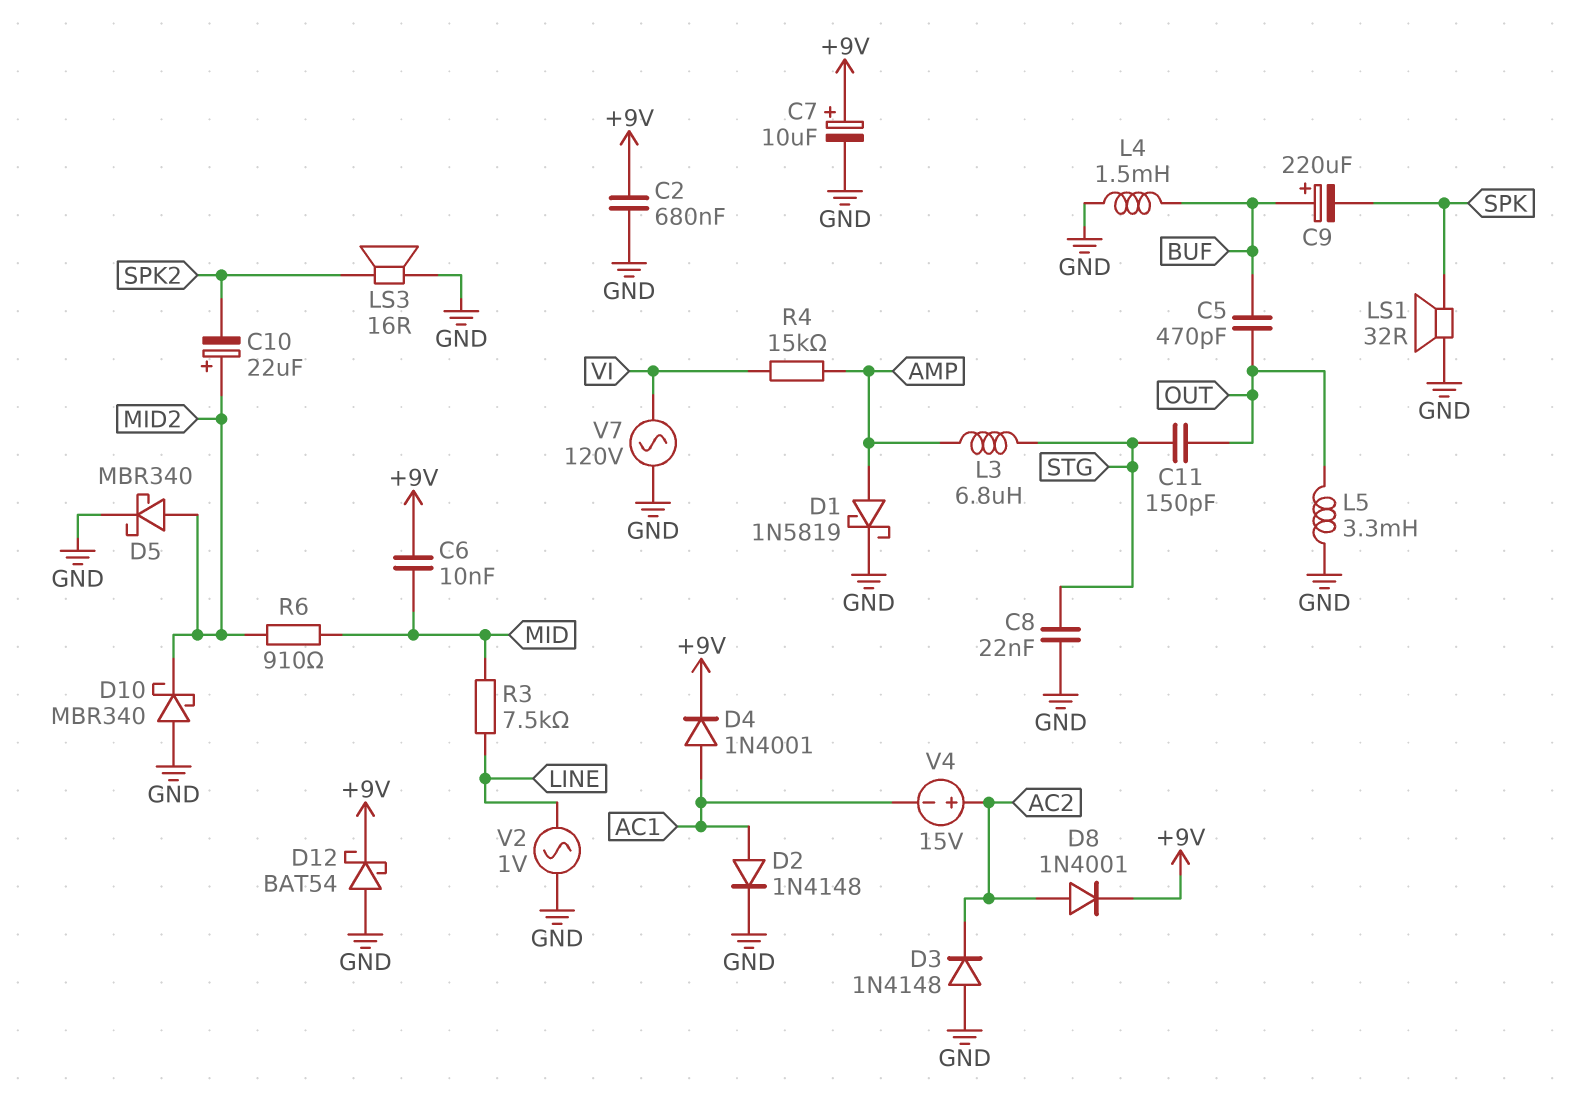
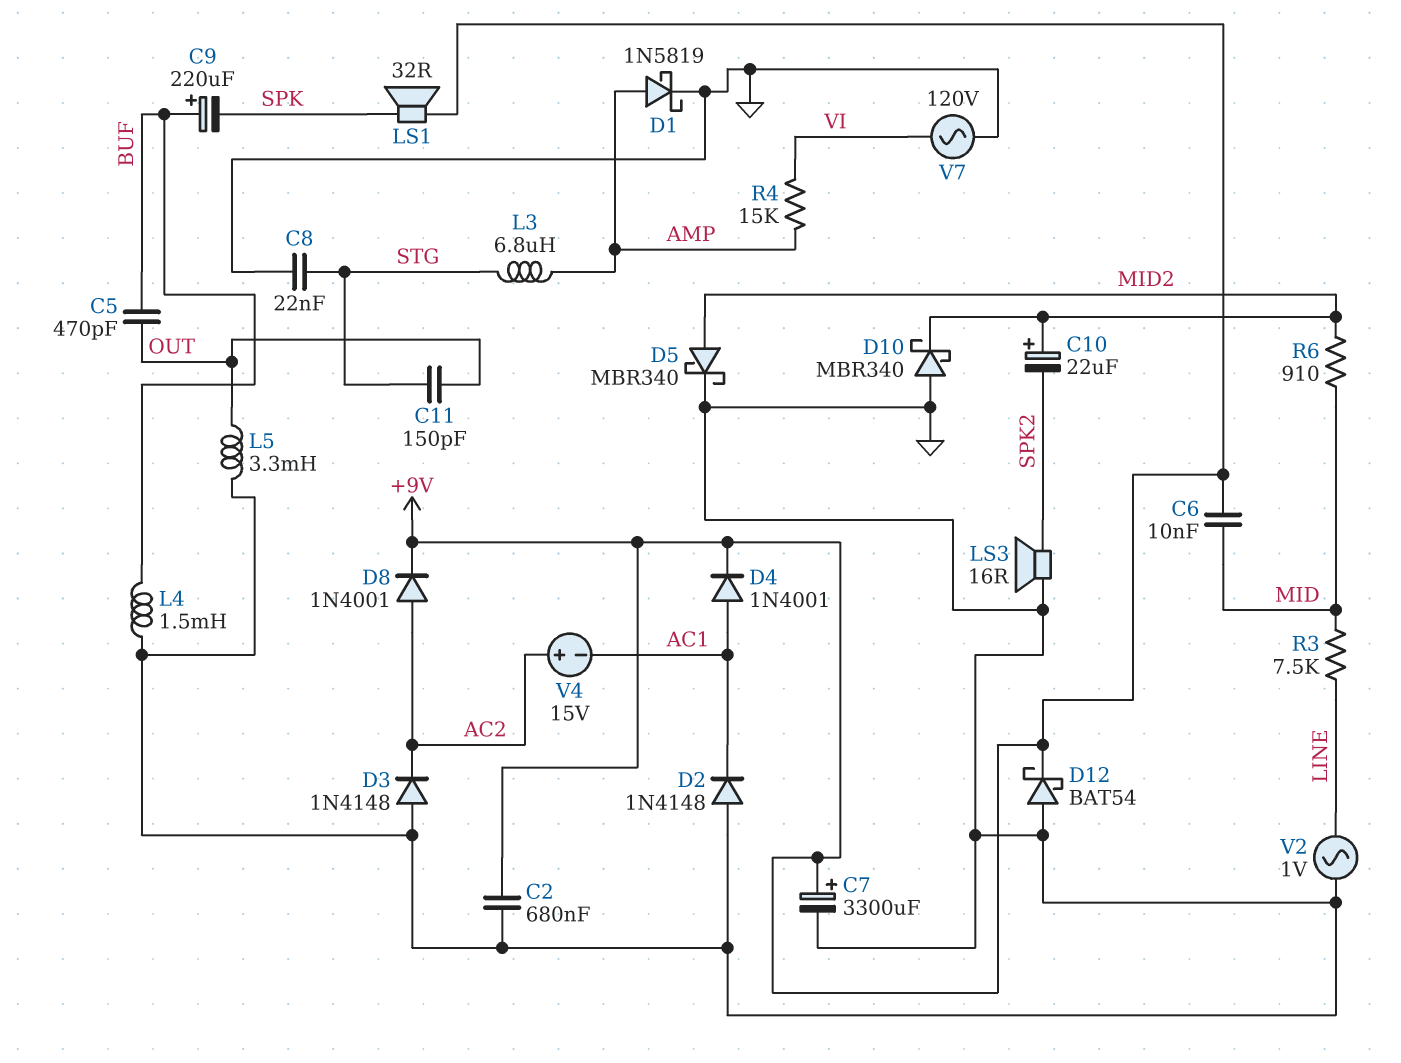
C7: 10uF (plus +9V, minus GND) -> 3300uF (plus +9V, minus GND)
D2: diode 1N4148 (A AC1, K GND) -> diode 1N4148 (A GND, K AC1)
LS1: speaker 32R (GND, SPK) -> speaker 32R (+9V, SPK)

